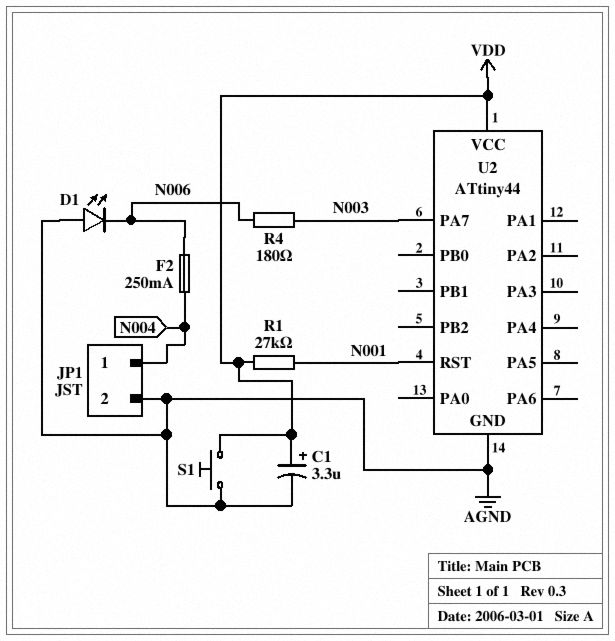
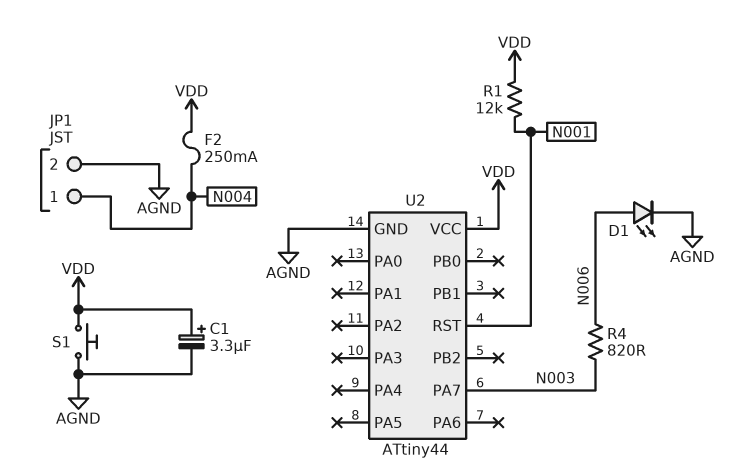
D1: LED (A AGND, K N006) -> LED (A N006, K AGND)
F2: 250mA (N004, N006) -> 250mA (N004, VDD)
R1: 27k (N001, VDD) -> 12k (N001, VDD)
R4: 180 (N003, N006) -> 820 (N003, N006)

